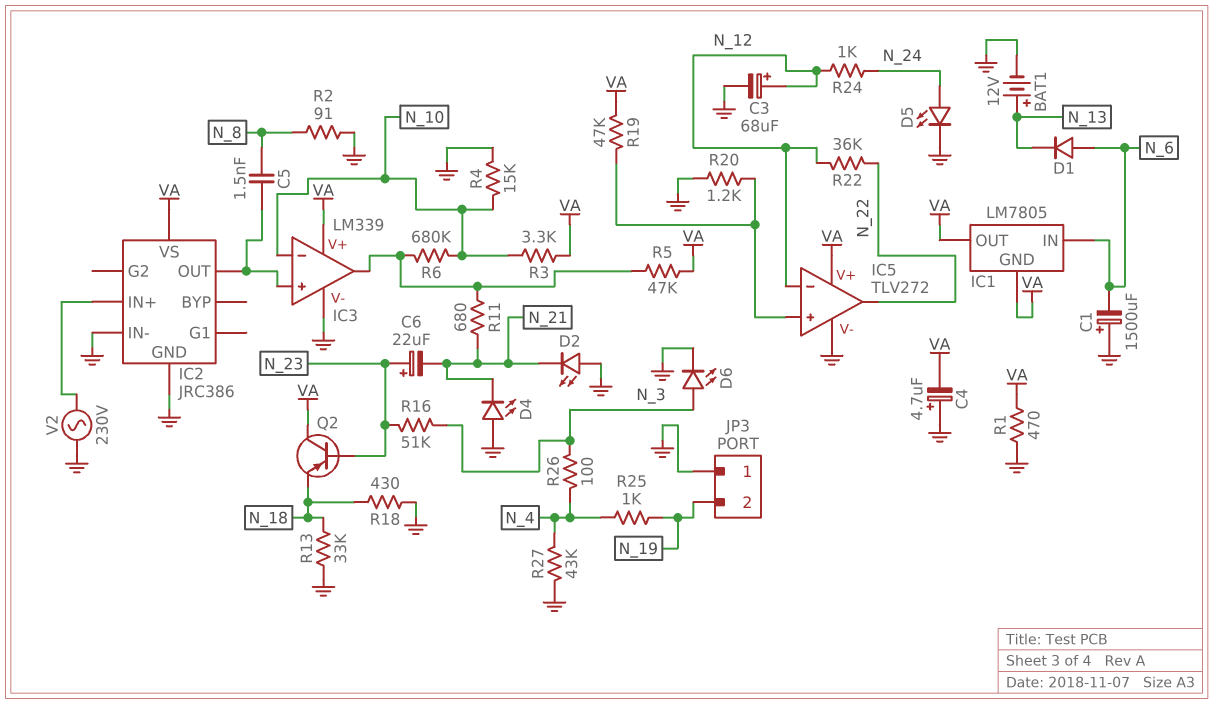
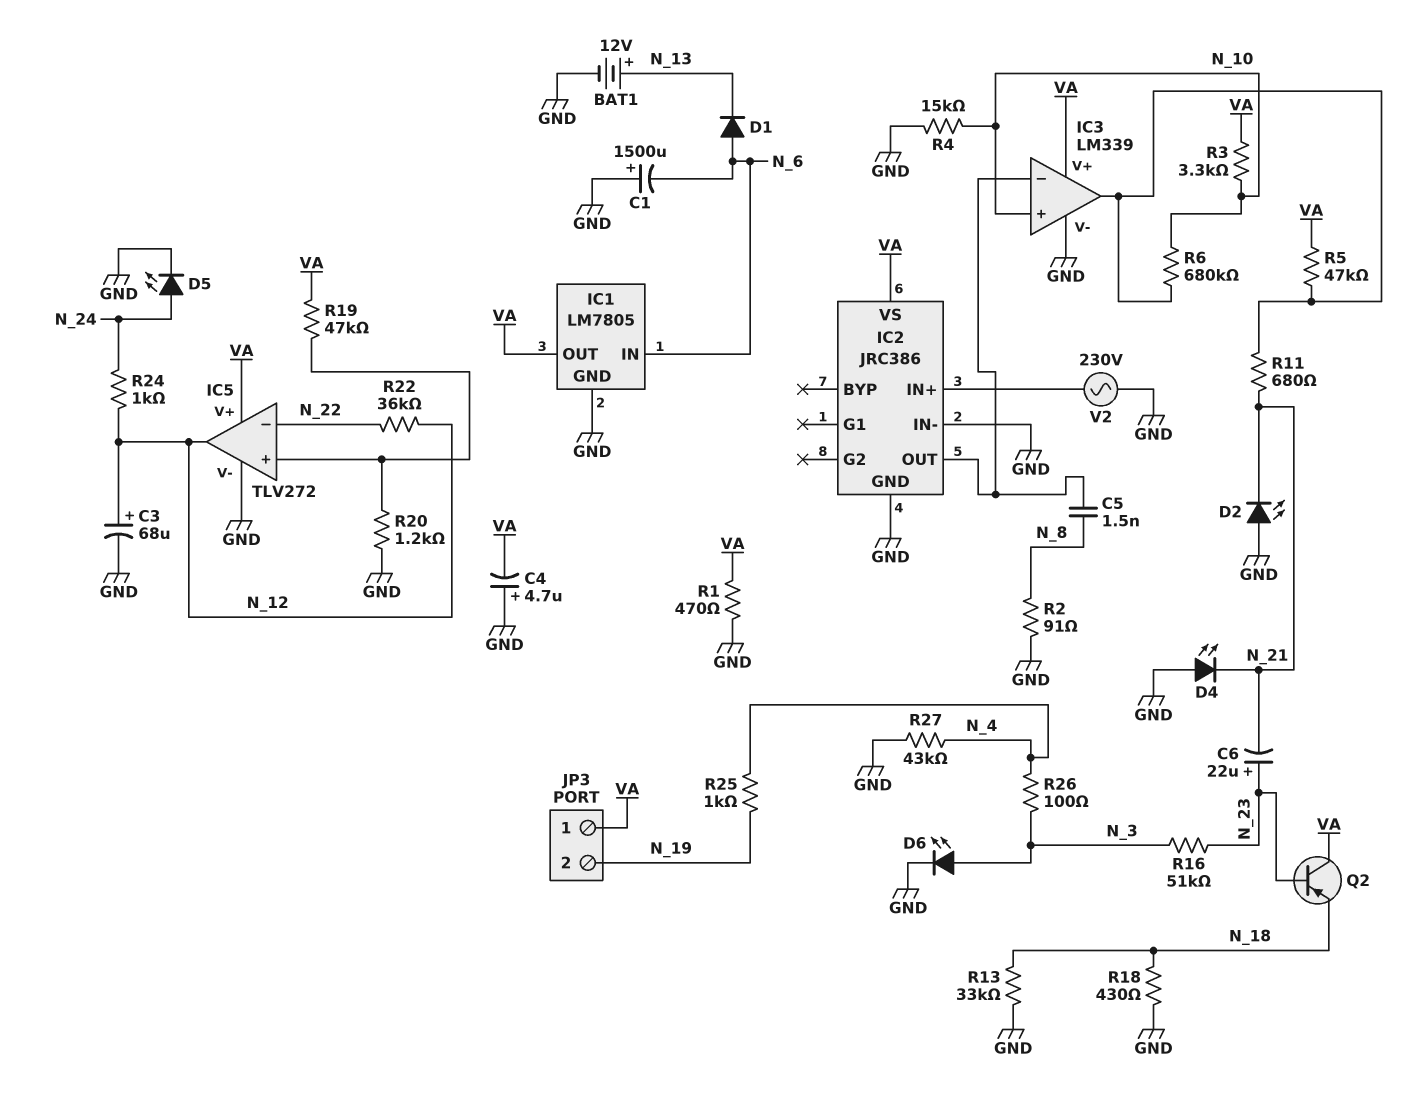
IC1 pin GND: VA -> GND
IC3 pin in+: IC2/OUT -> N_10
IC3 pin in-: N_10 -> IC2/OUT
IC5 pin in-: N_12 -> N_22
IC5 pin out: N_22 -> N_12
JP3 pin 1: GND -> VA

